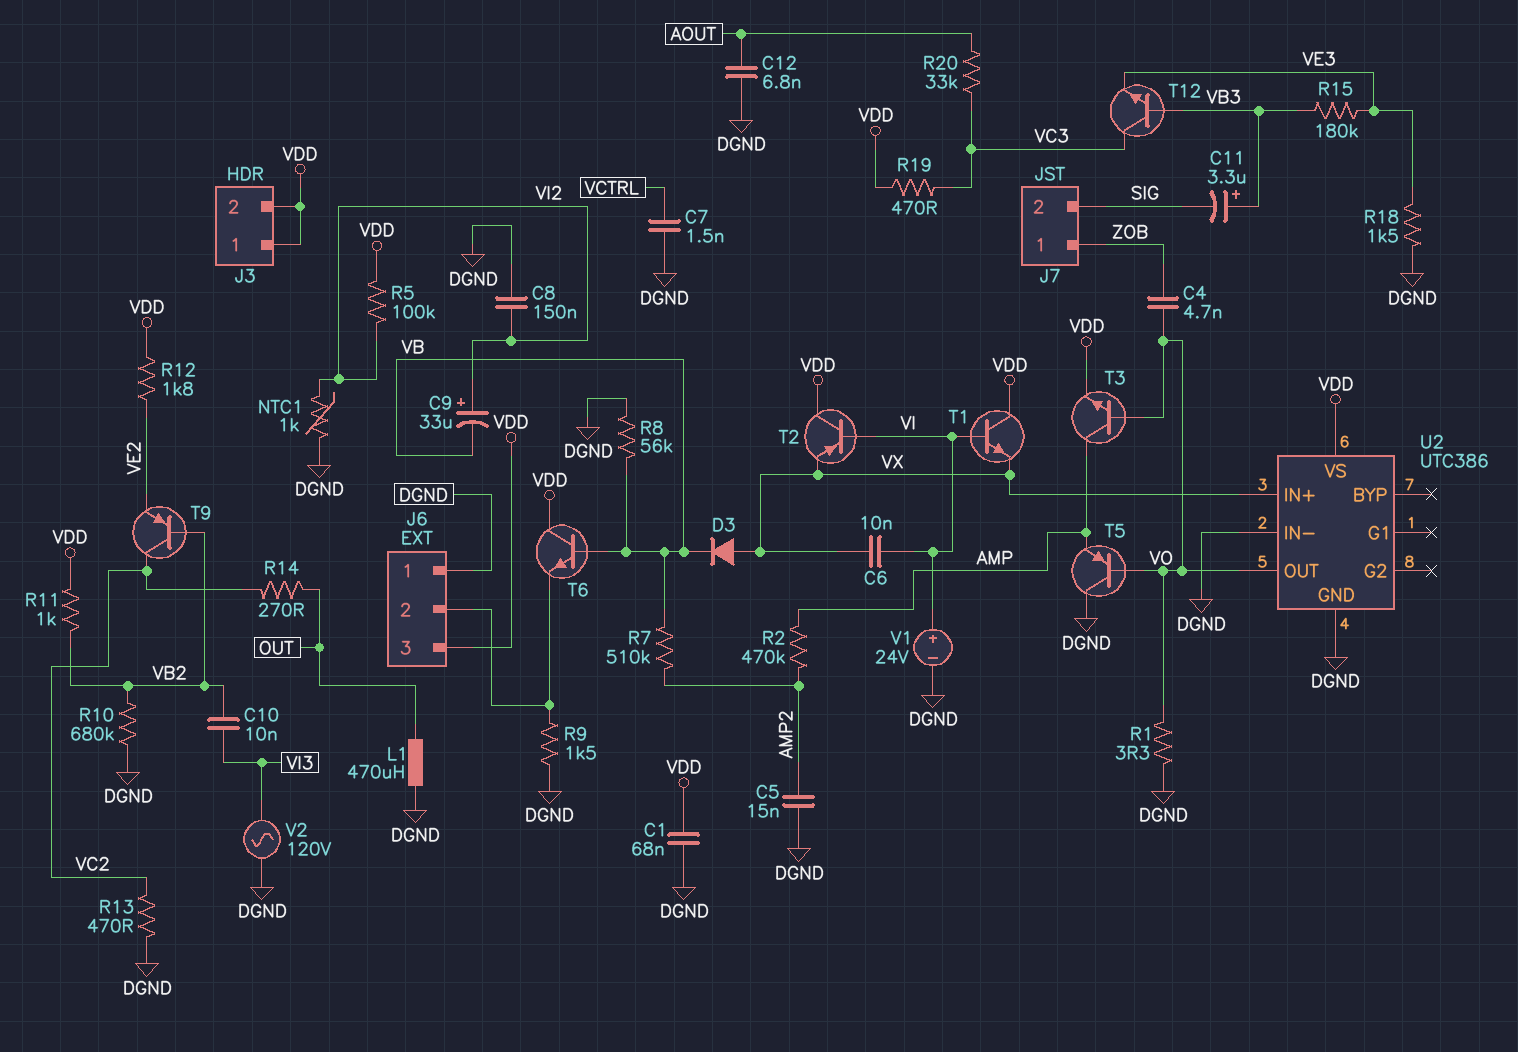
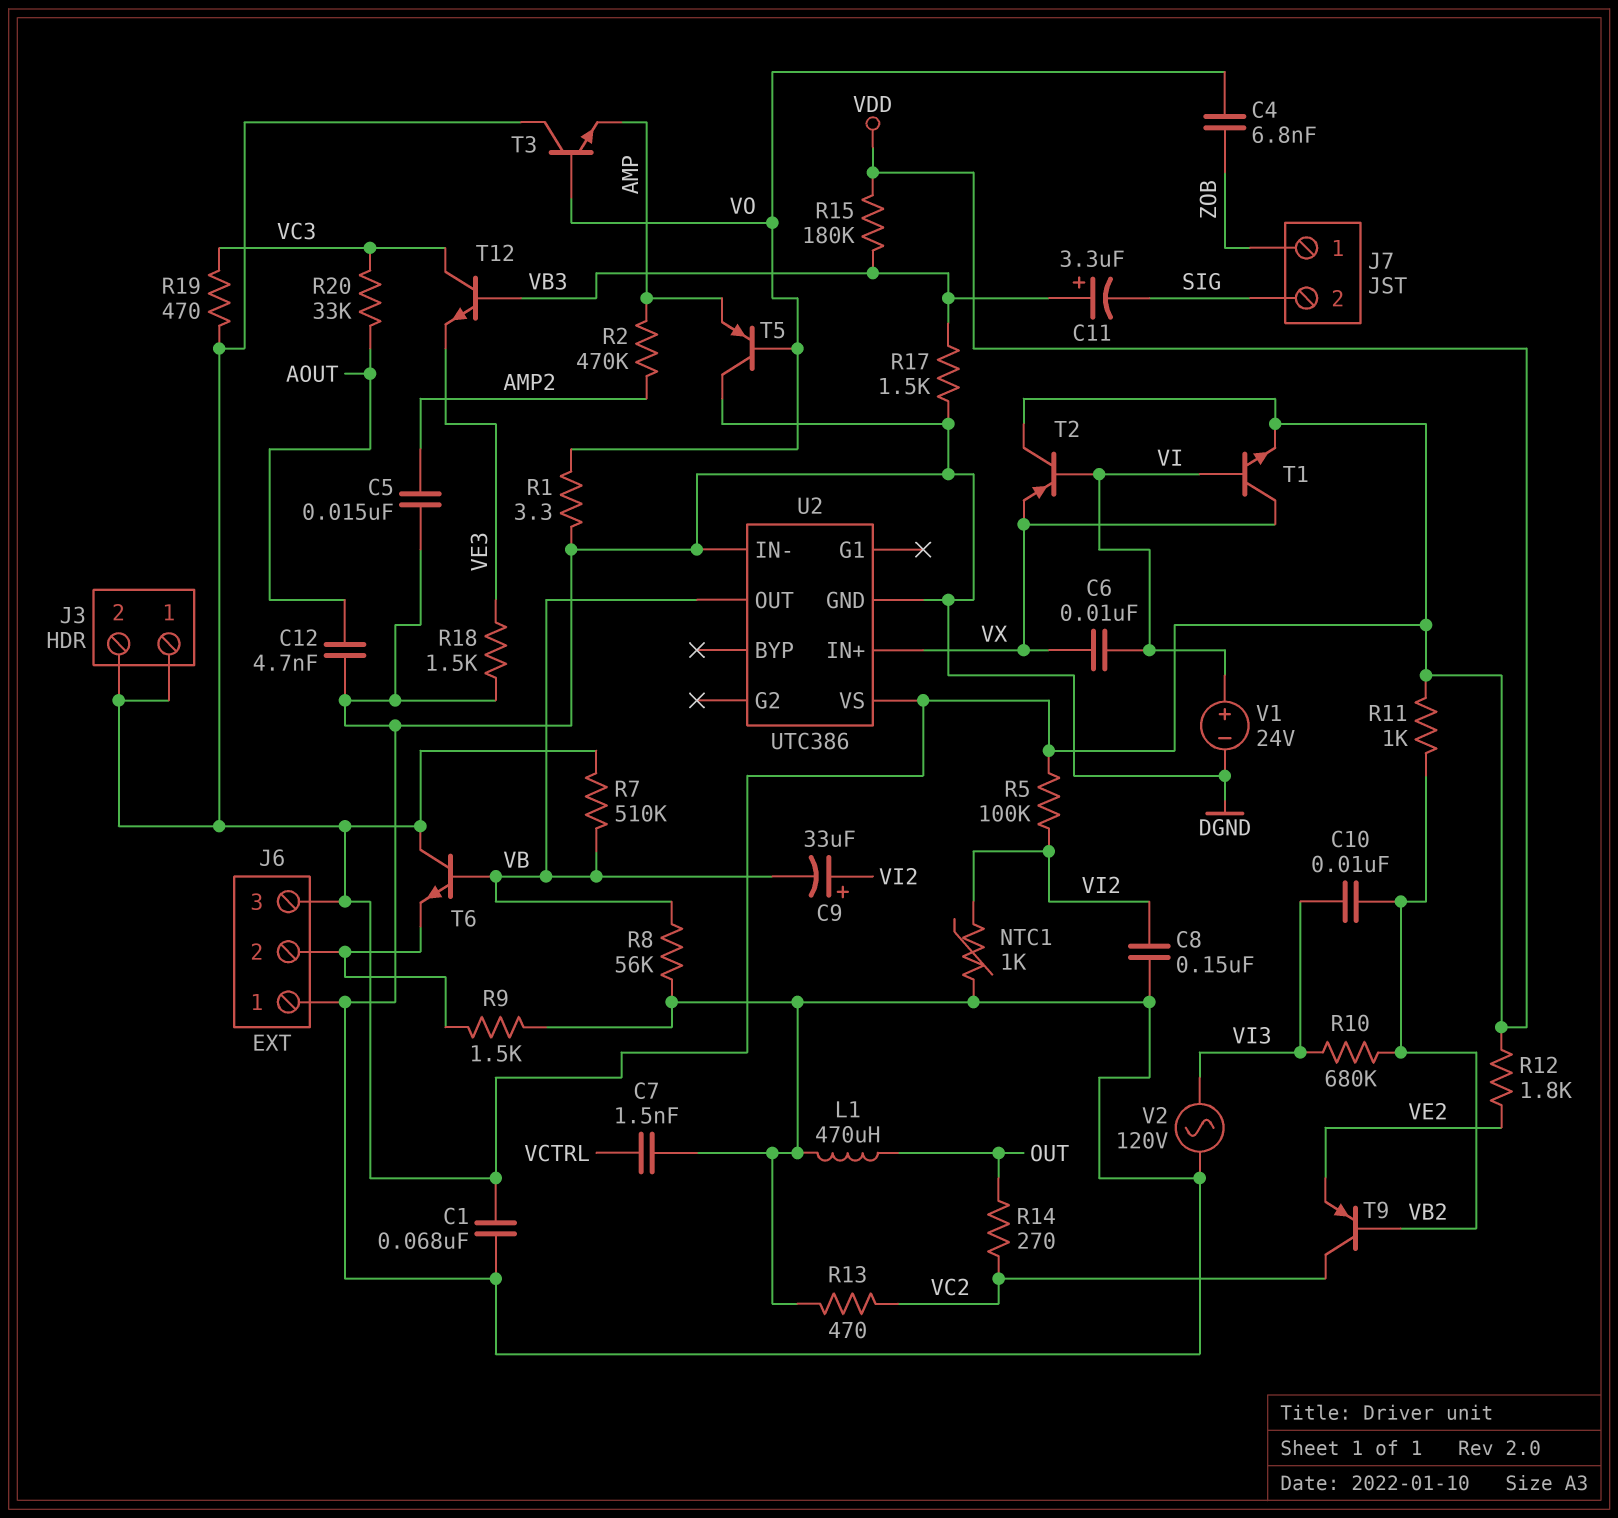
C4: 4.7nF (VO, ZOB) -> 6.8nF (VO, ZOB)
C12: 6.8nF (AOUT, DGND) -> 4.7nF (AOUT, DGND)
D3: diode (A VX, K VB) -> none
R7: 510k (AMP2, VB) -> 510k (VB, VDD)
R10: 680k (DGND, VB2) -> 680k (VB2, VI3)
R15: 180k (VB3, VE3) -> 180k (VB3, VDD)
R17: none -> 1.5k (DGND, VB3)
T1: NPN (B VI, C VDD, E VX) -> NPN (B VI, C VX, E VDD)
T3: NPN (B VO, C AMP, E VDD) -> NPN (B VO, C VDD, E AMP)
U2 pin OUT: VO -> VB

